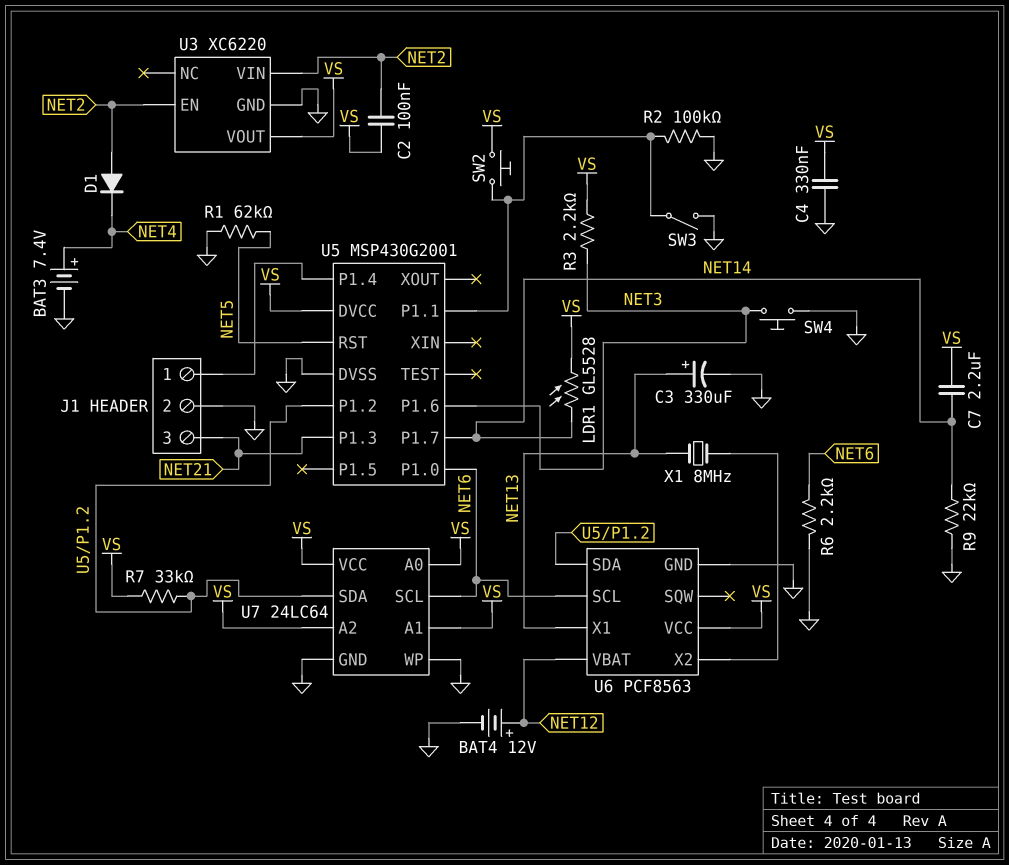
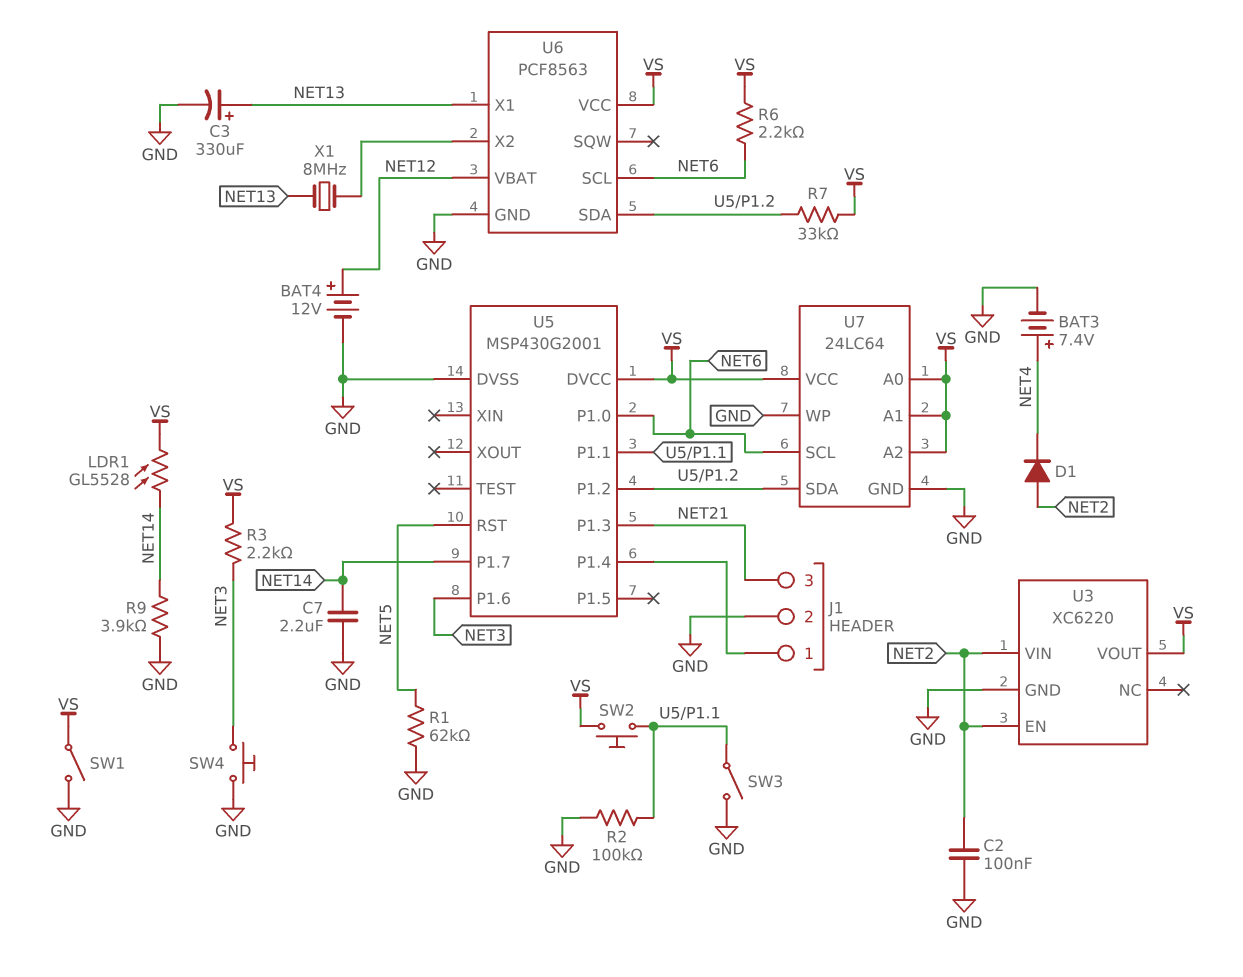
C2: 100nF (NET2, VS) -> 100nF (GND, NET2)
C4: 330nF (GND, VS) -> none
C7: 2.2uF (NET14, VS) -> 2.2uF (GND, NET14)
R6: 2.2k (GND, NET6) -> 2.2k (NET6, VS)
R9: 22k (GND, NET14) -> 3.9k (GND, NET14)
SW1: none -> switch (GND, VS)

